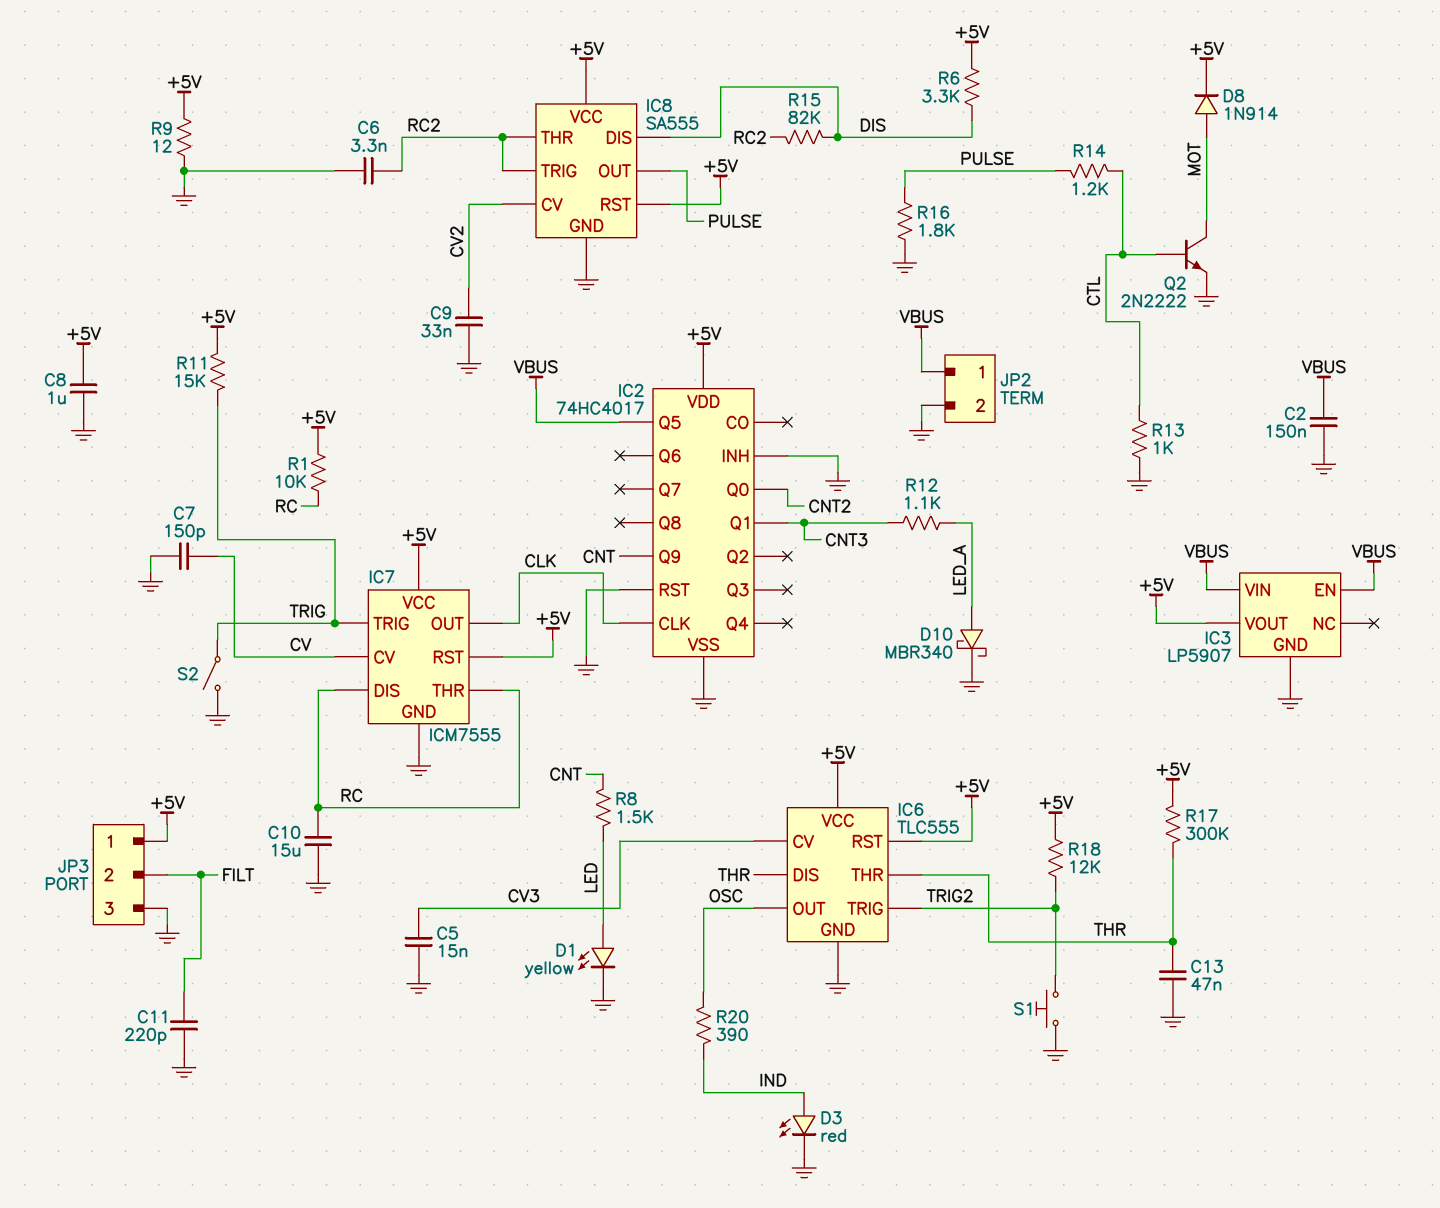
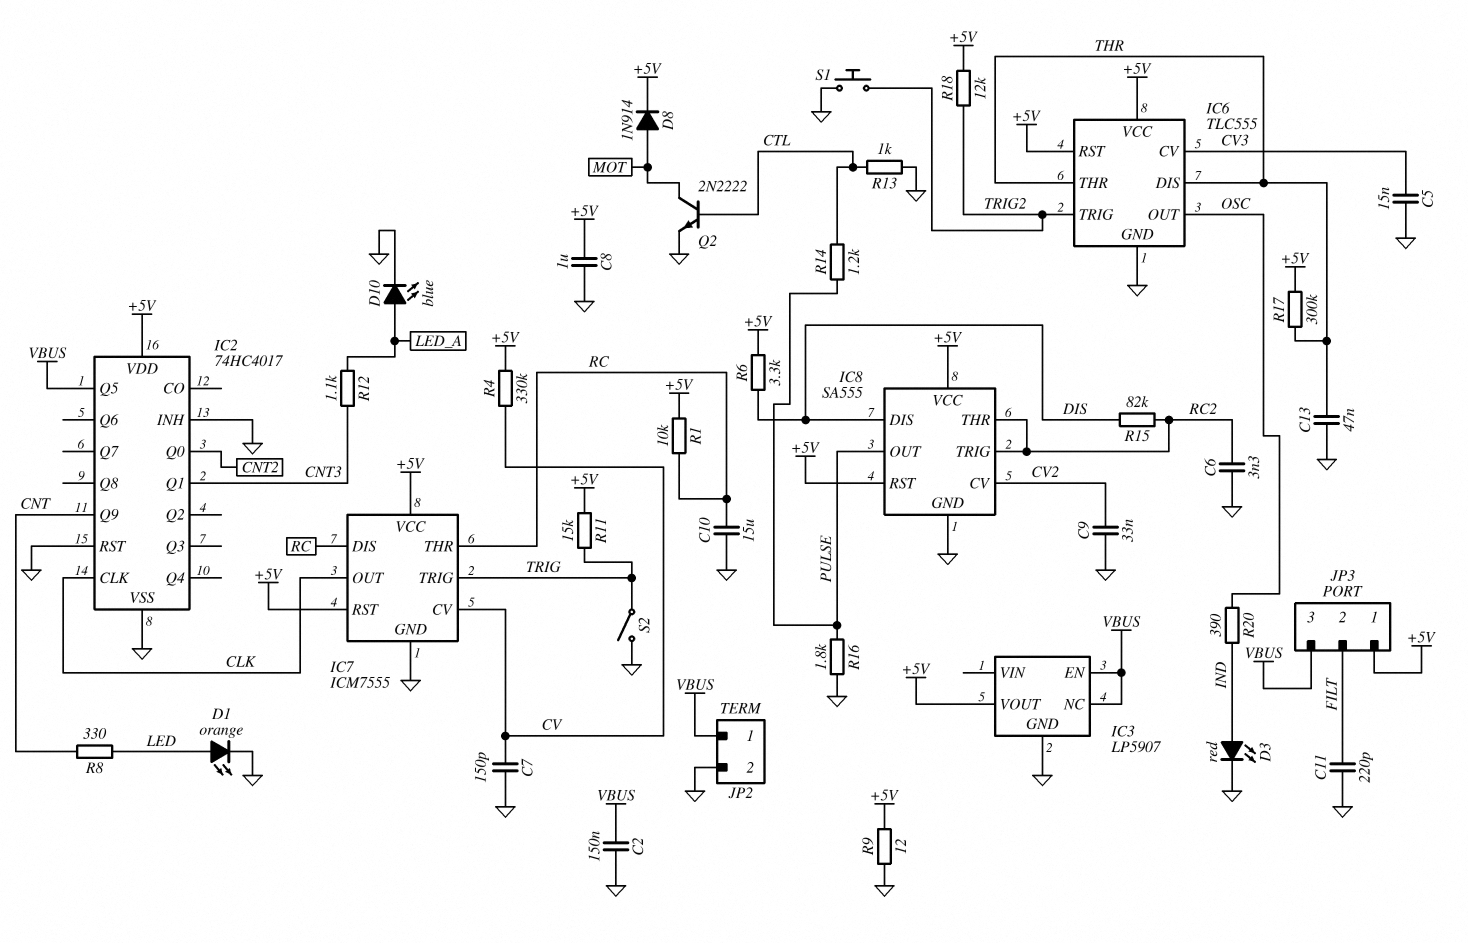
D1: LED yellow (A LED, K GND) -> LED orange (A LED, K GND)
D10: schottky MBR340 (A LED_A, K GND) -> LED blue (A LED_A, K GND)
IC3 pin NC: none -> VBUS
IC3 pin VIN: VBUS -> none
JP3 pin 3: GND -> VBUS
R4: none -> 330k (+5V, CV)
R8: 1.5k (CNT, LED) -> 330 (CNT, LED)

